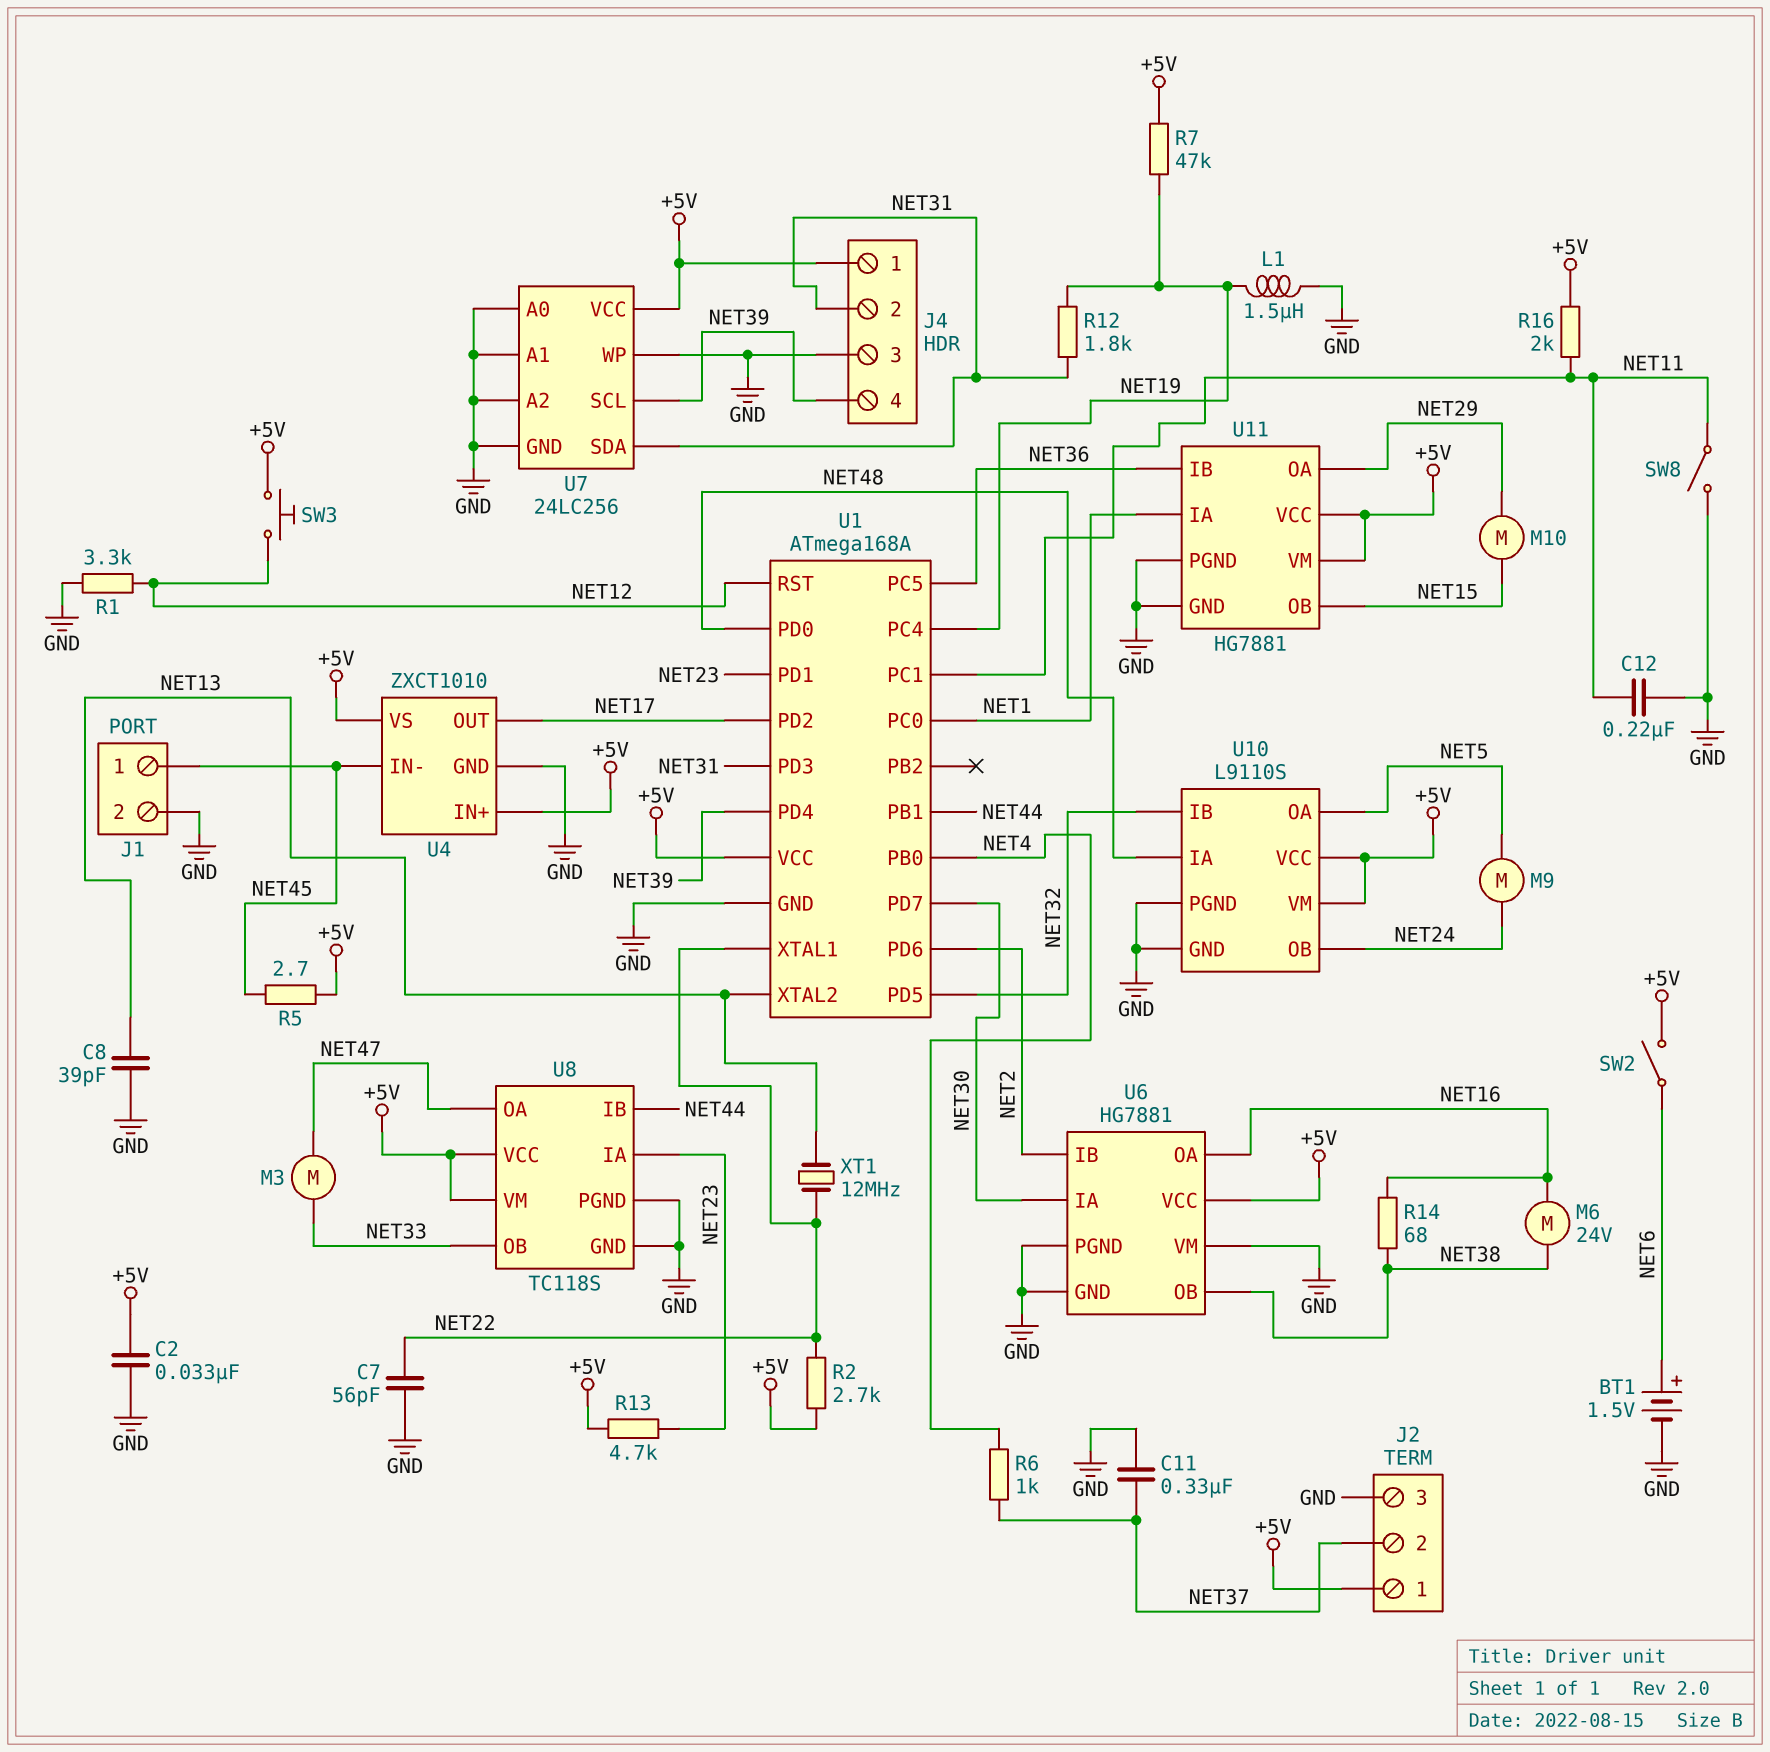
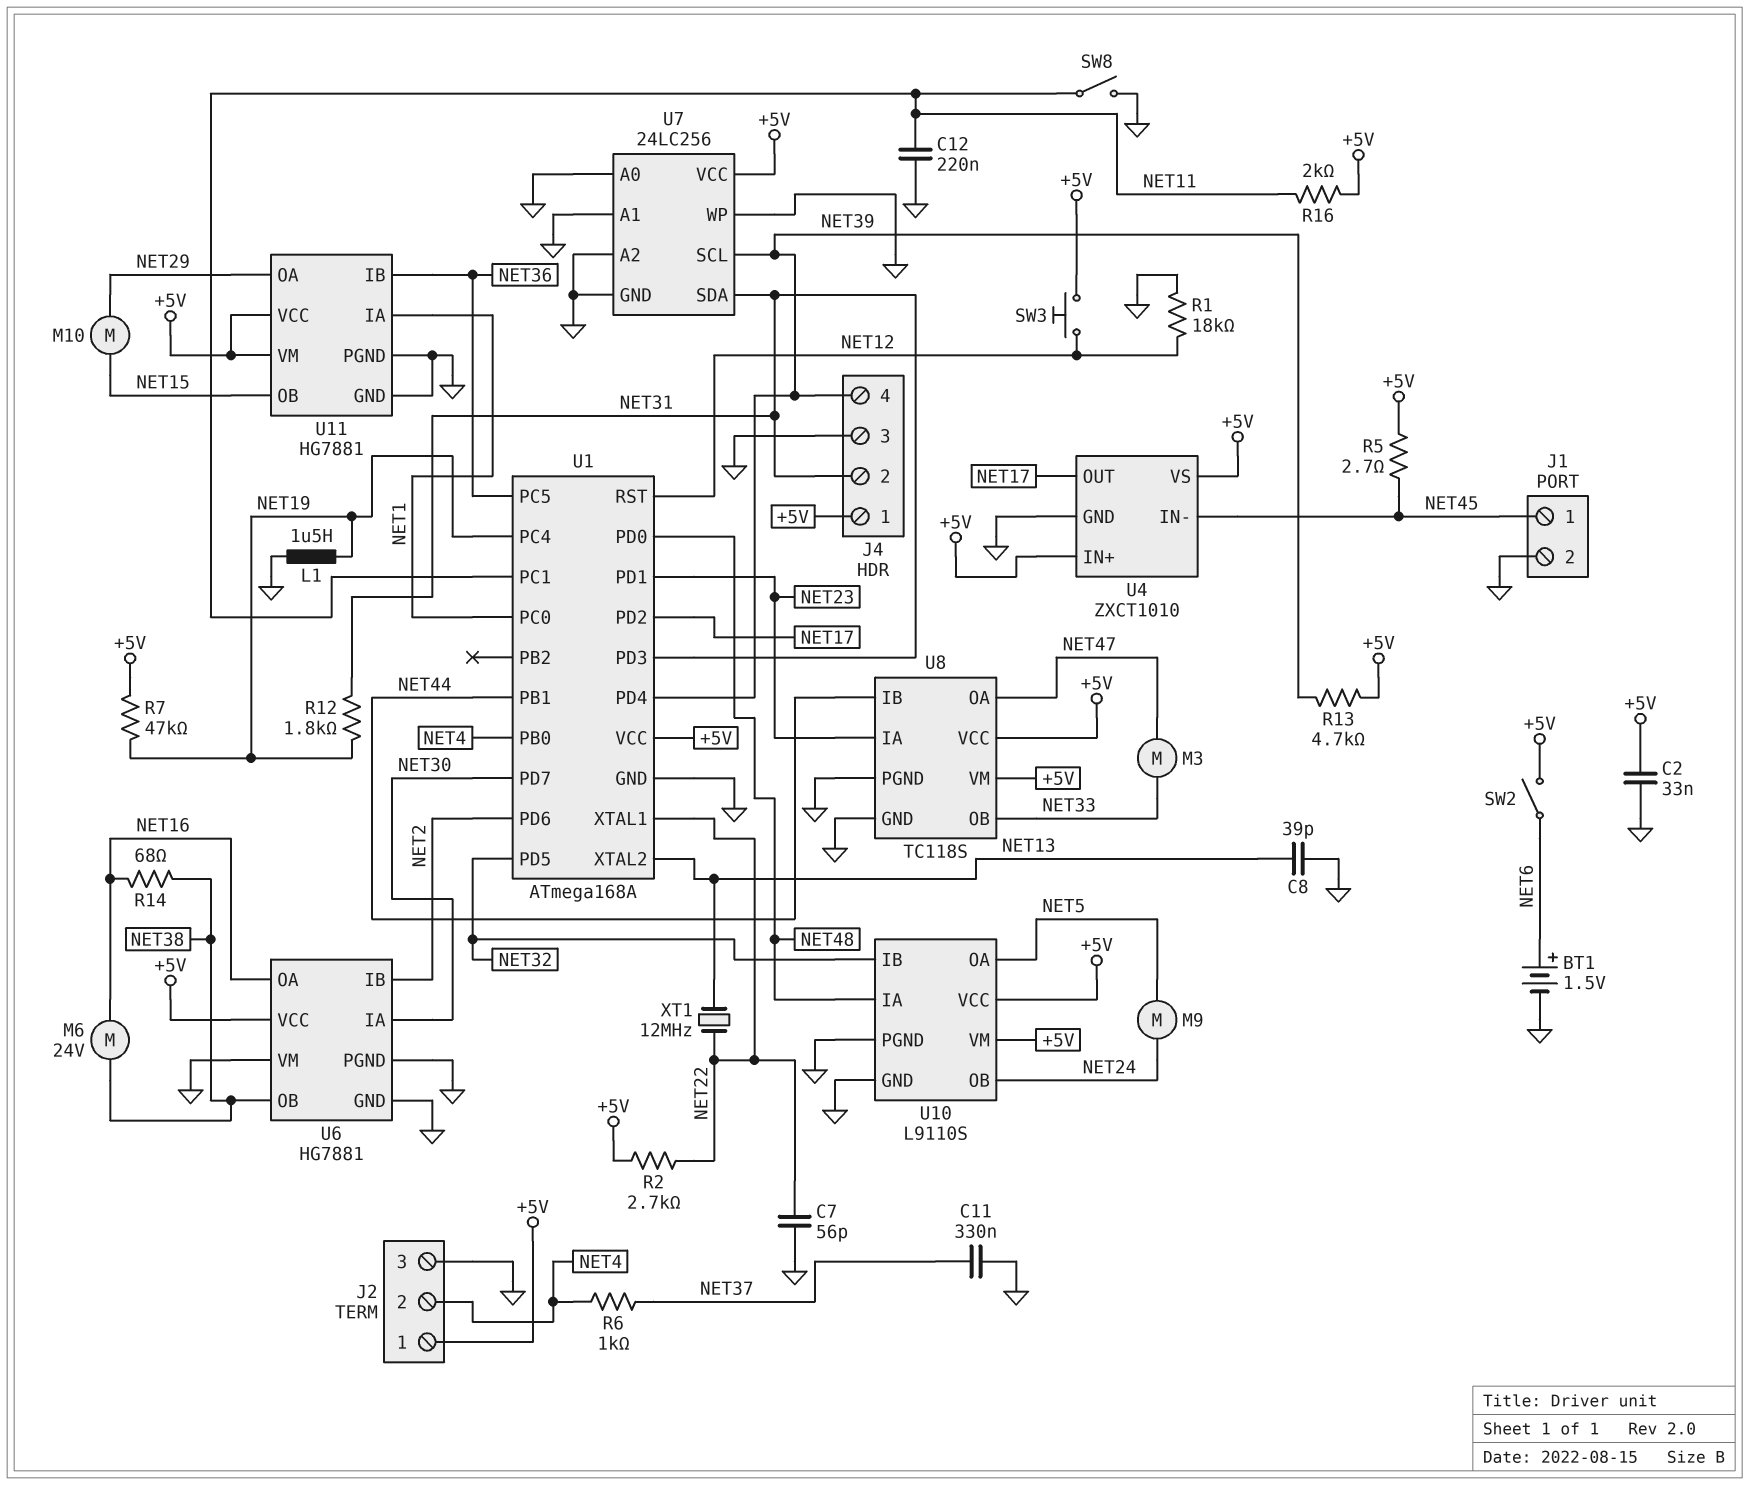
J2 pin 2: NET37 -> NET4
R1: 3.3k (GND, NET12) -> 18k (GND, NET12)
R13: 4.7k (+5V, NET23) -> 4.7k (+5V, NET39)

